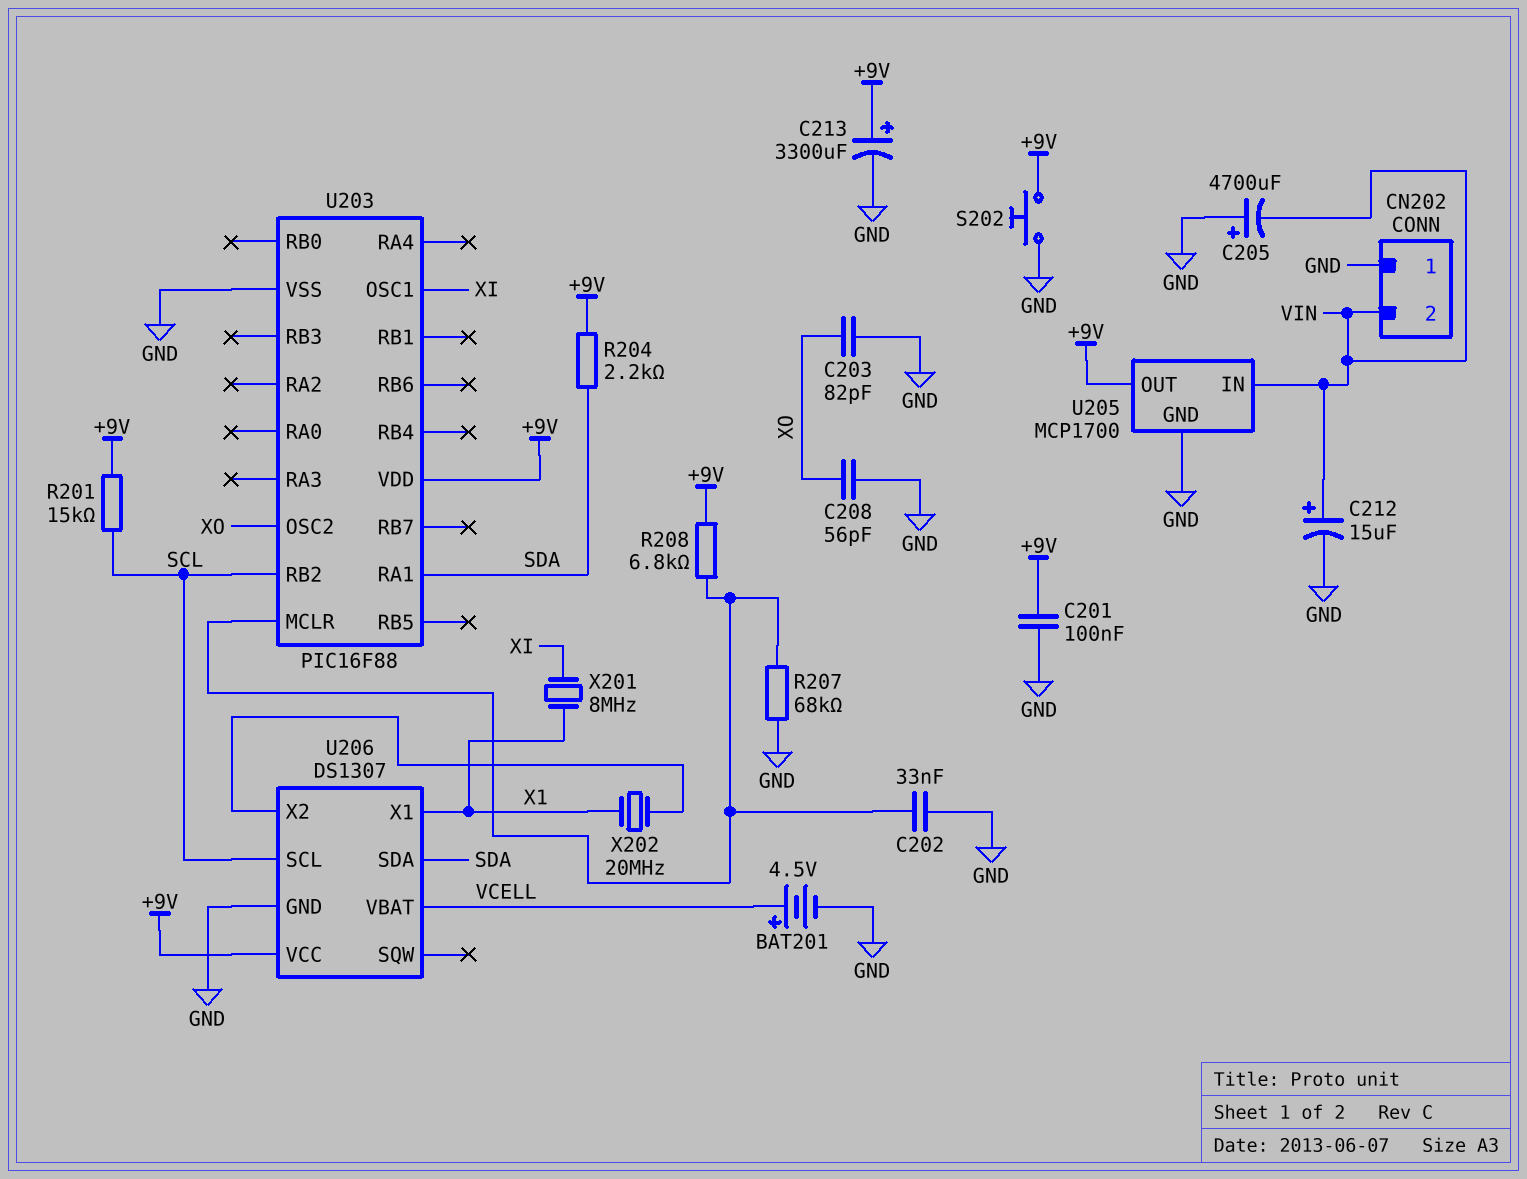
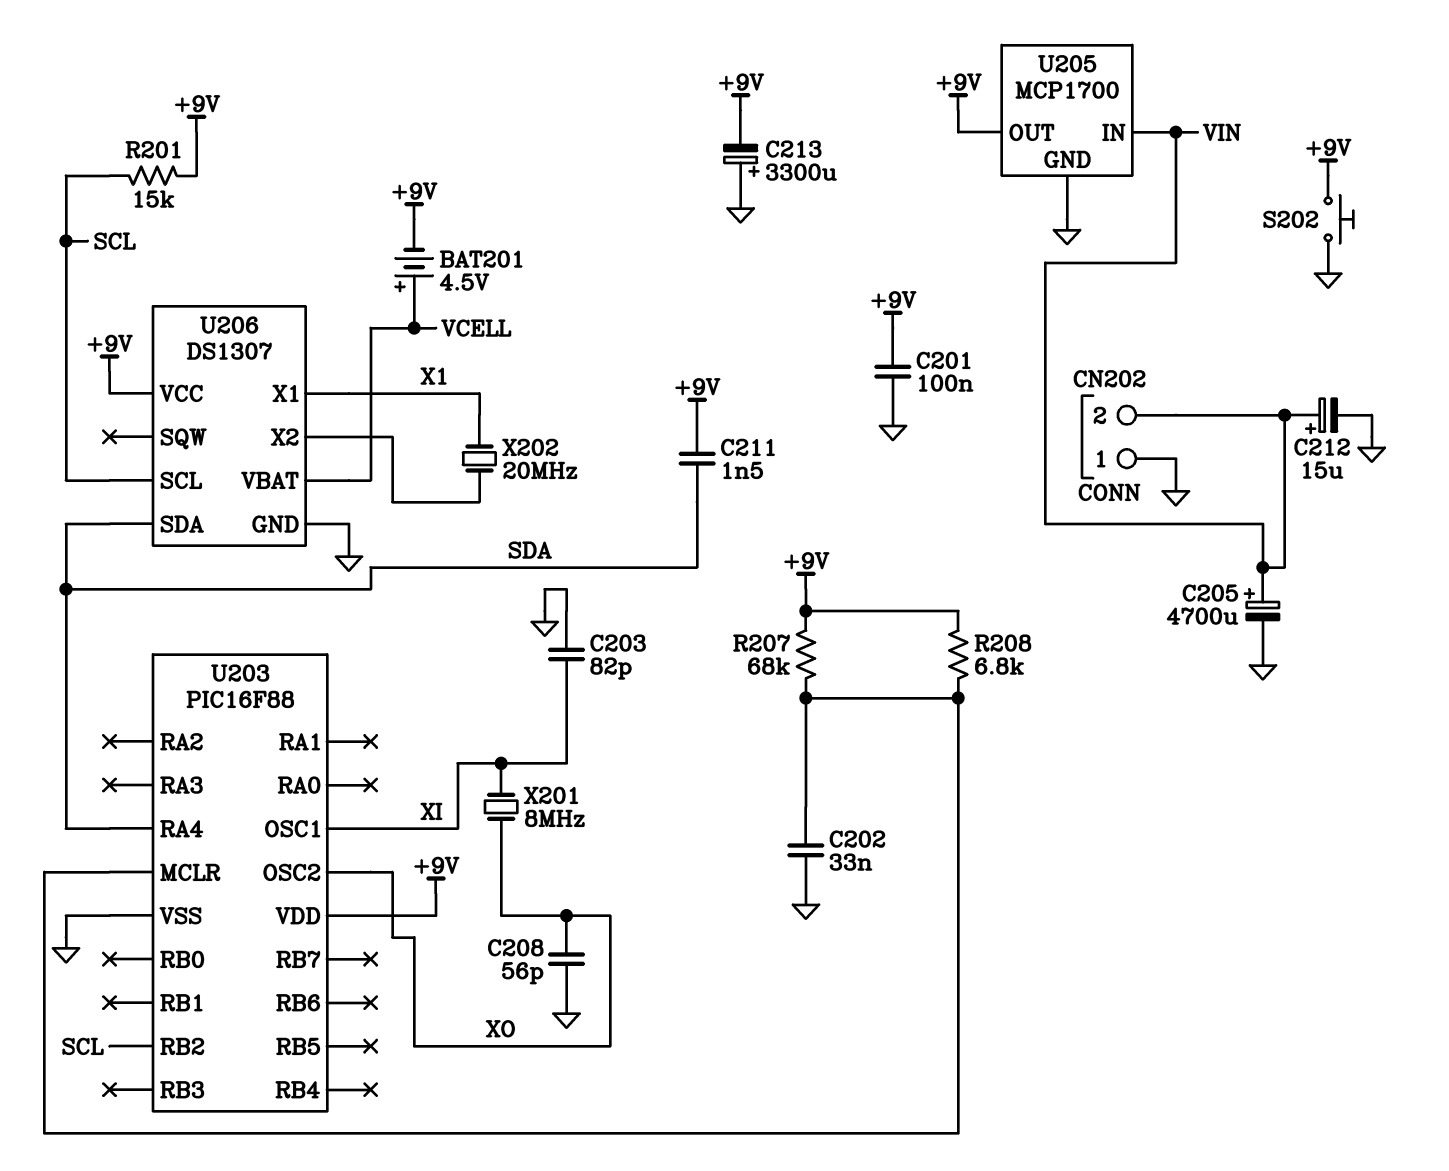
BAT201: 4.5V (plus VCELL, minus GND) -> 4.5V (plus VCELL, minus +9V)
C203: 82pF (GND, XO) -> 82pF (GND, XI)
C205: 4700uF (plus GND, minus VIN) -> 4700uF (plus VIN, minus GND)
C211: none -> 1.5nF (+9V, SDA)
C213: 3300uF (plus +9V, minus GND) -> 3300uF (plus GND, minus +9V)
R204: 2.2k (+9V, SDA) -> none
R207: 68k (GND, U203/MCLR) -> 68k (+9V, U203/MCLR)
U203 pin RA1: SDA -> none
U203 pin RA4: none -> SDA
X201: 8MHz (X1, XI) -> 8MHz (XI, XO)

